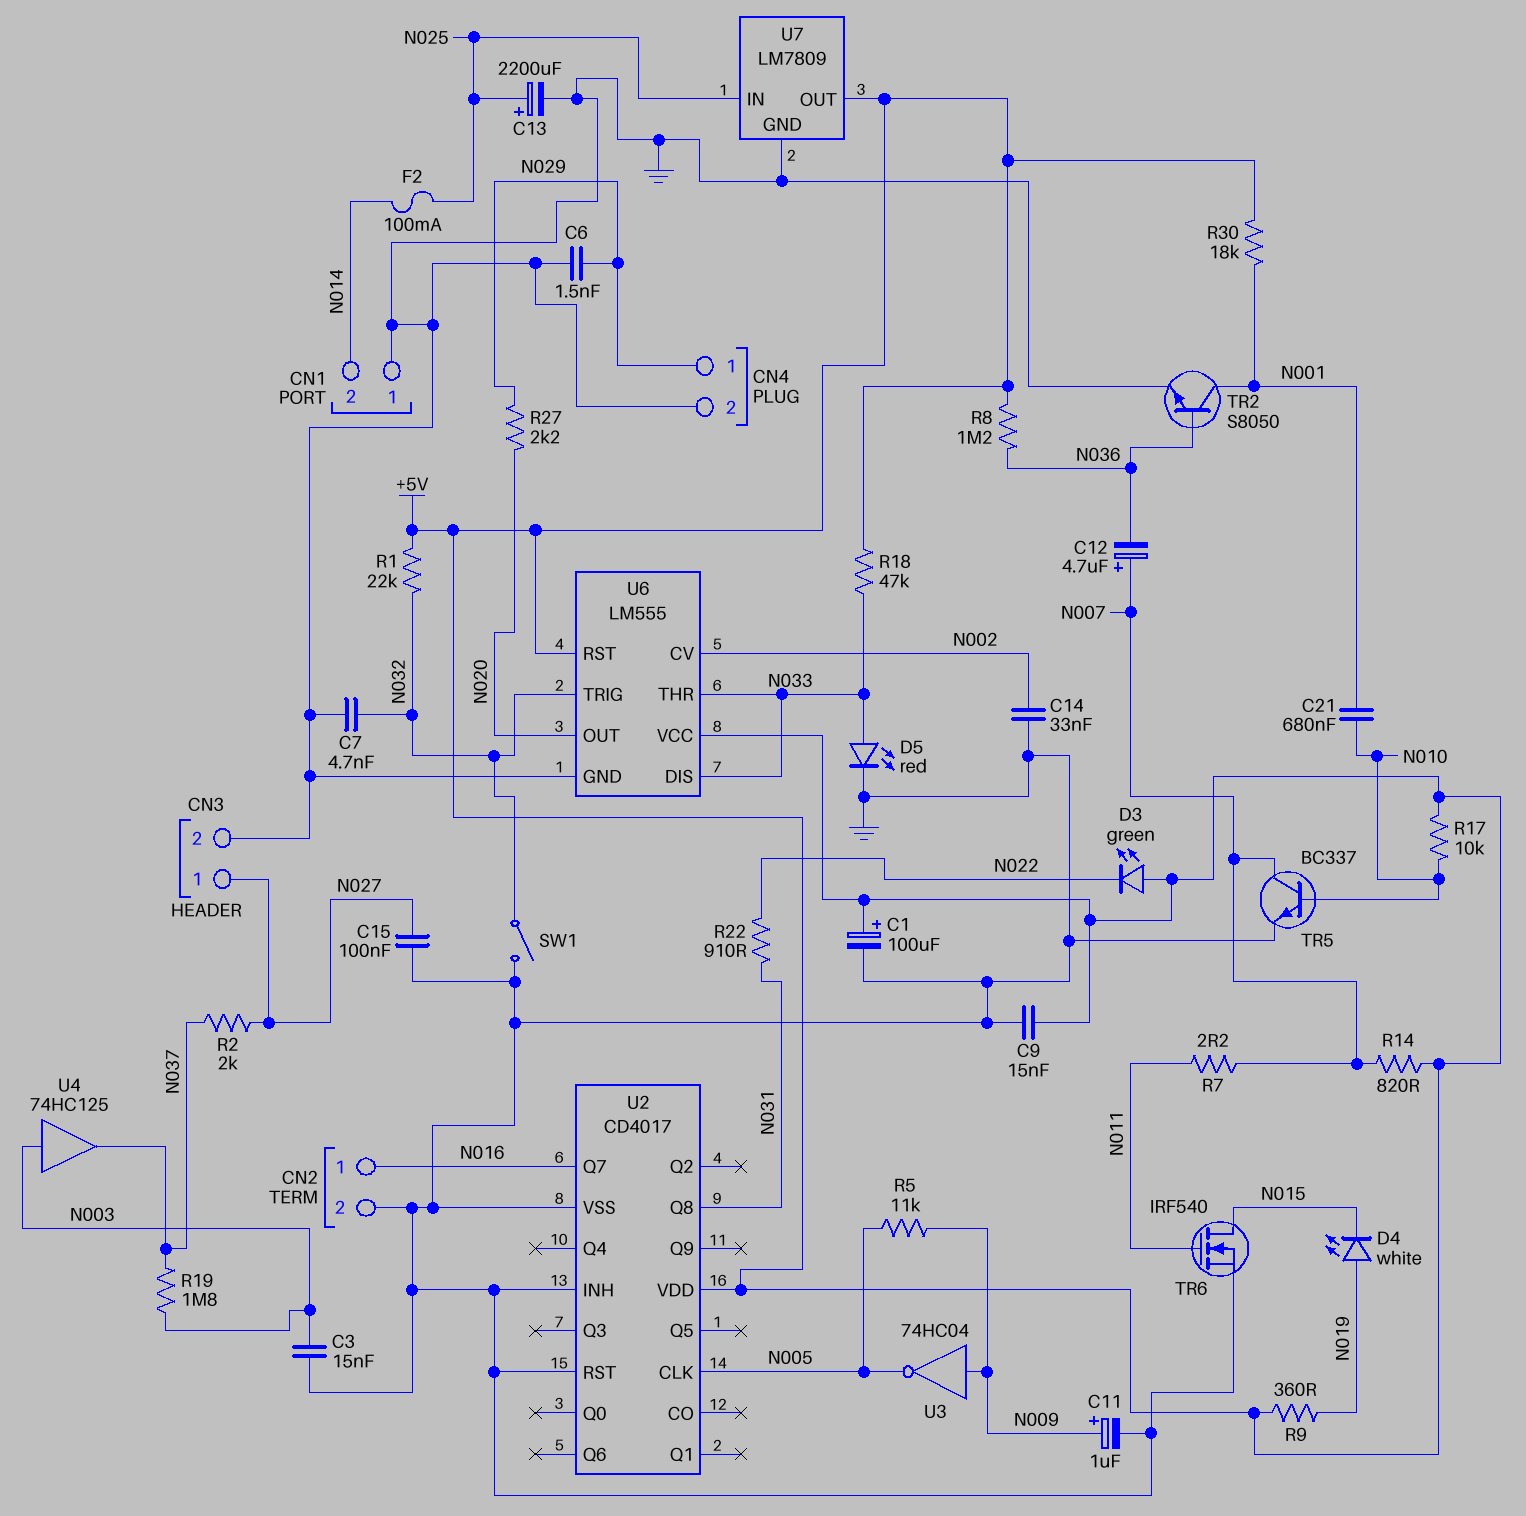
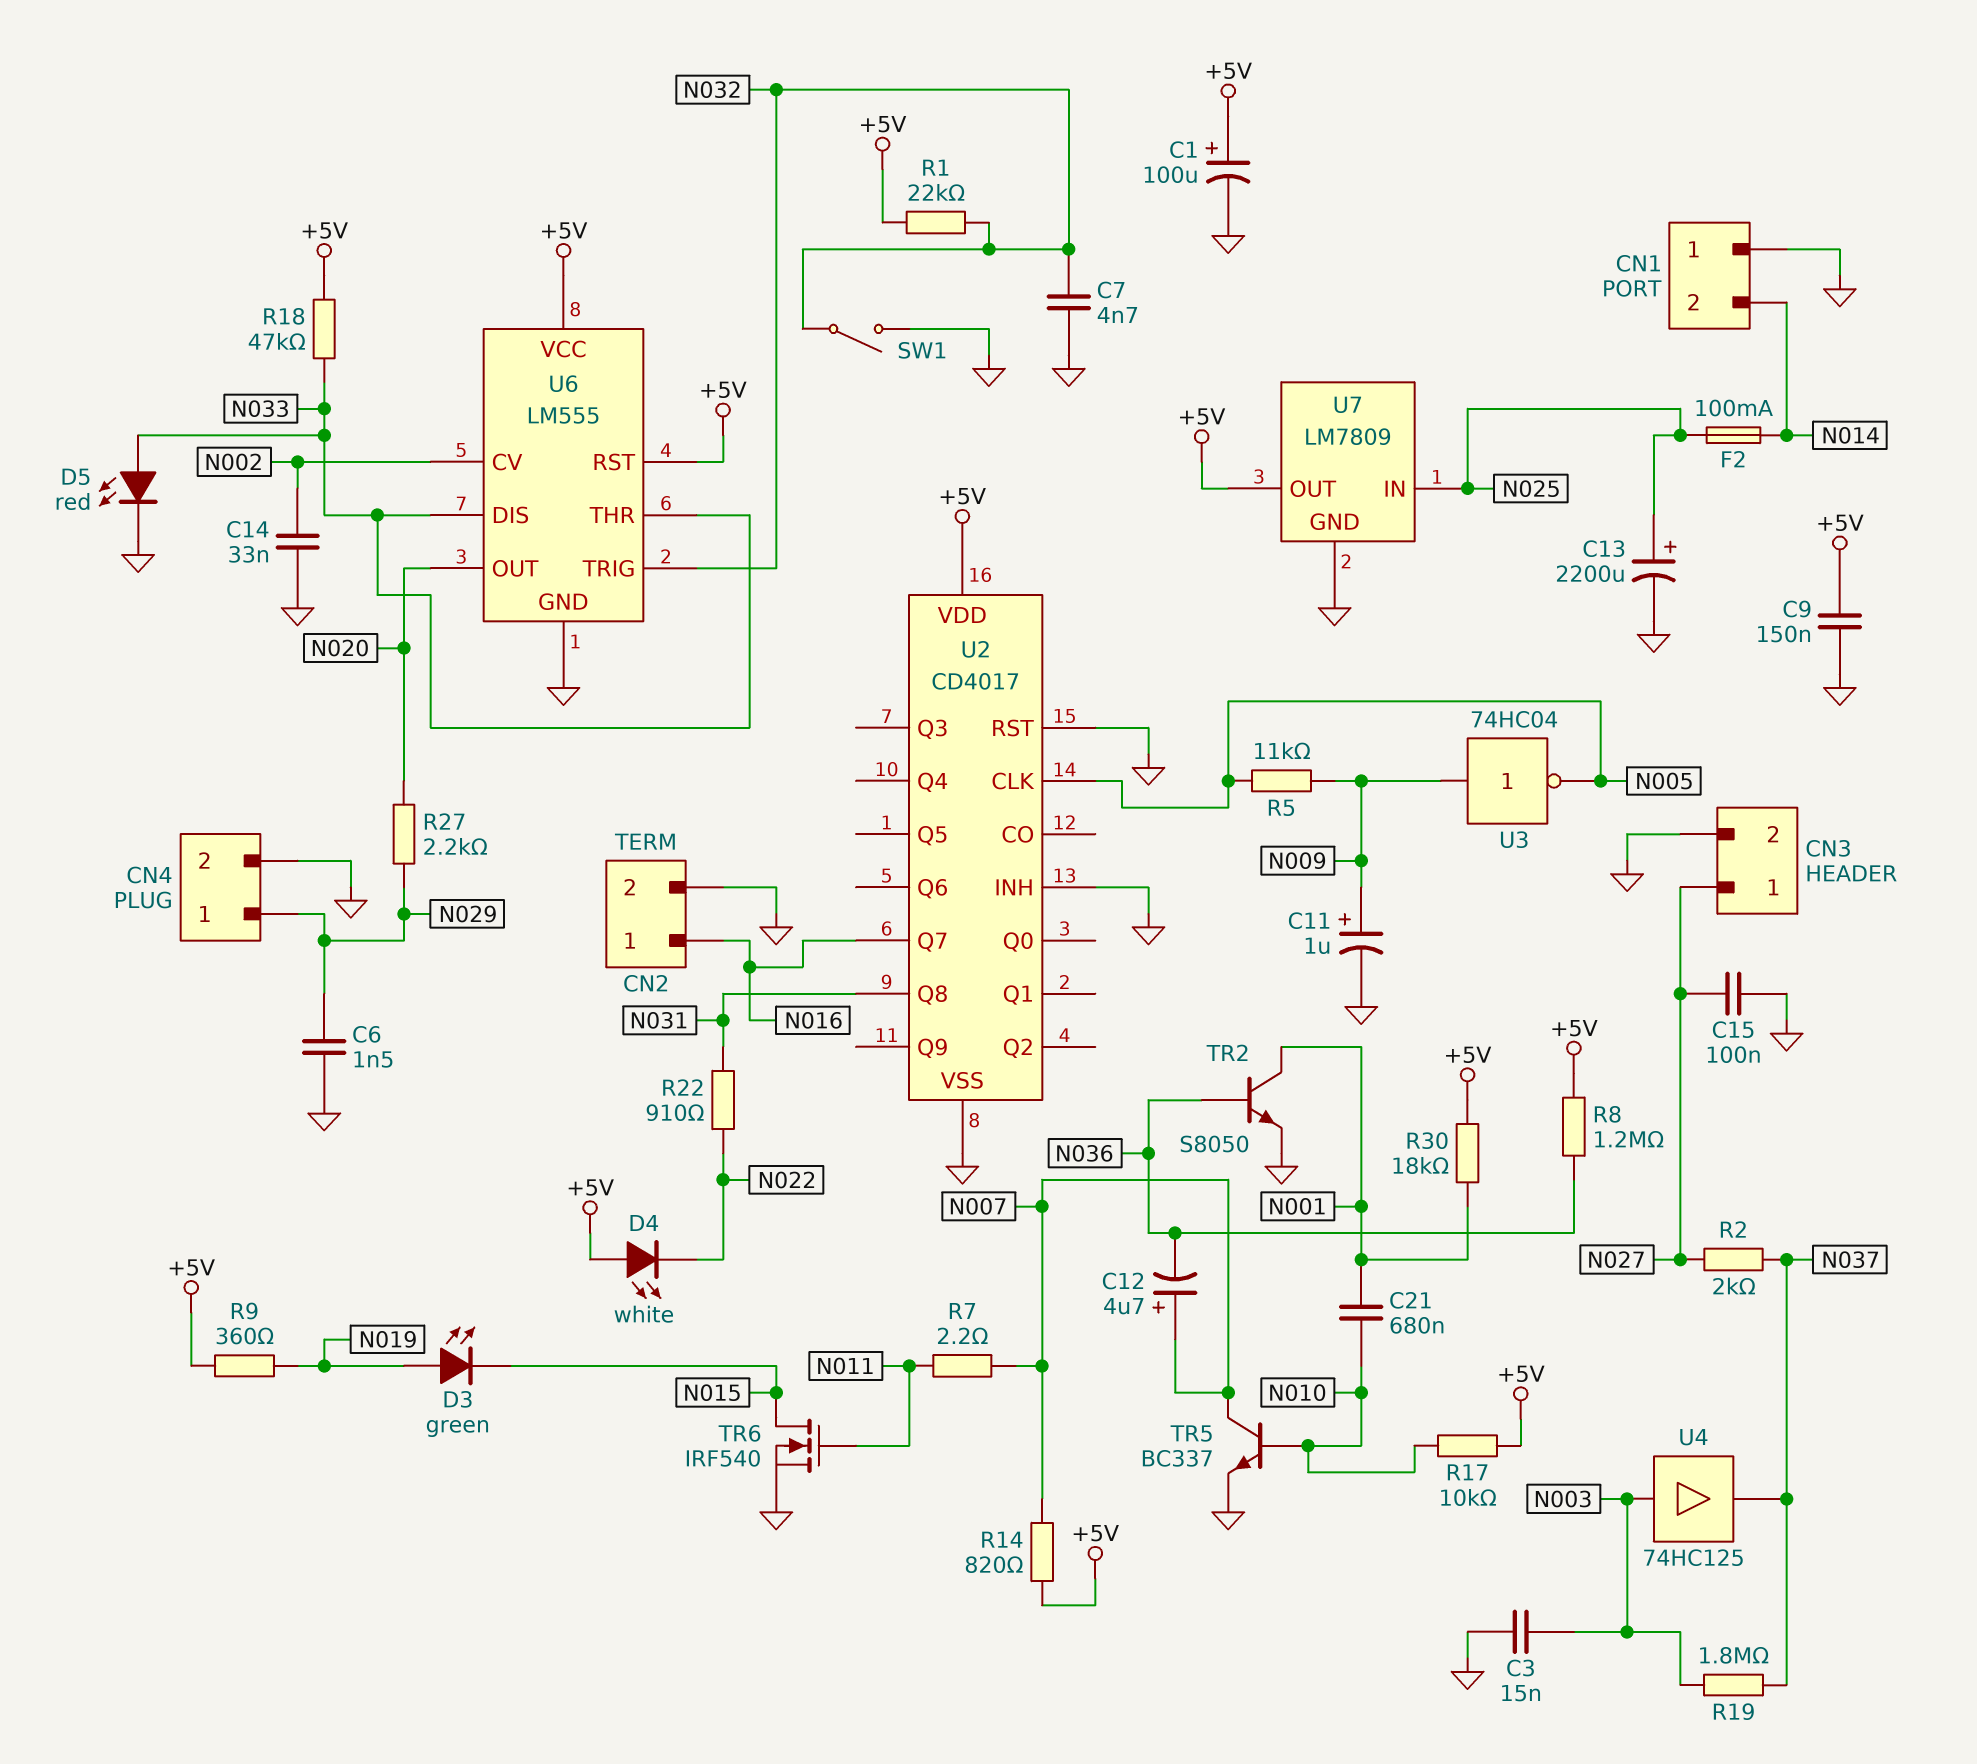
C9: 15nF (+5V, GND) -> 150nF (+5V, GND)
D3: LED green (A +5V, K N022) -> LED green (A N019, K N015)
D4: LED white (A N019, K N015) -> LED white (A +5V, K N022)

